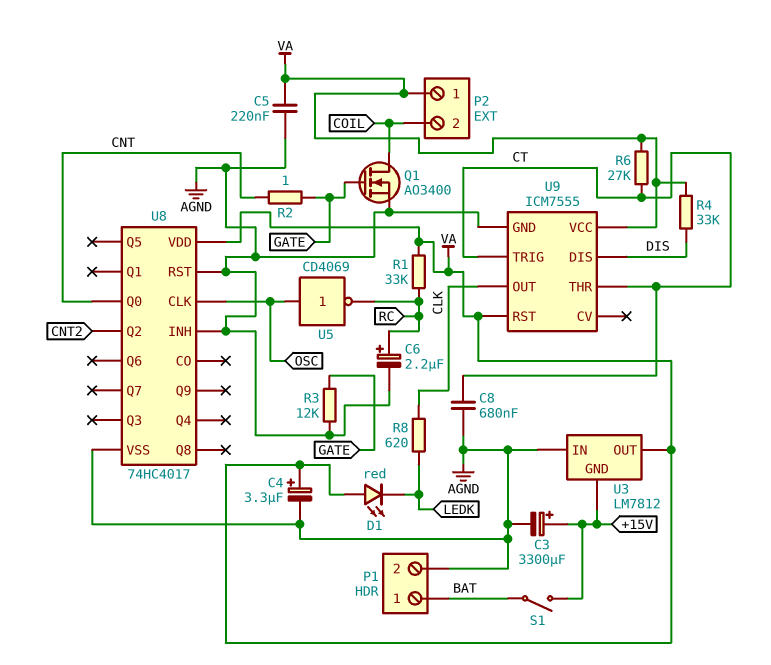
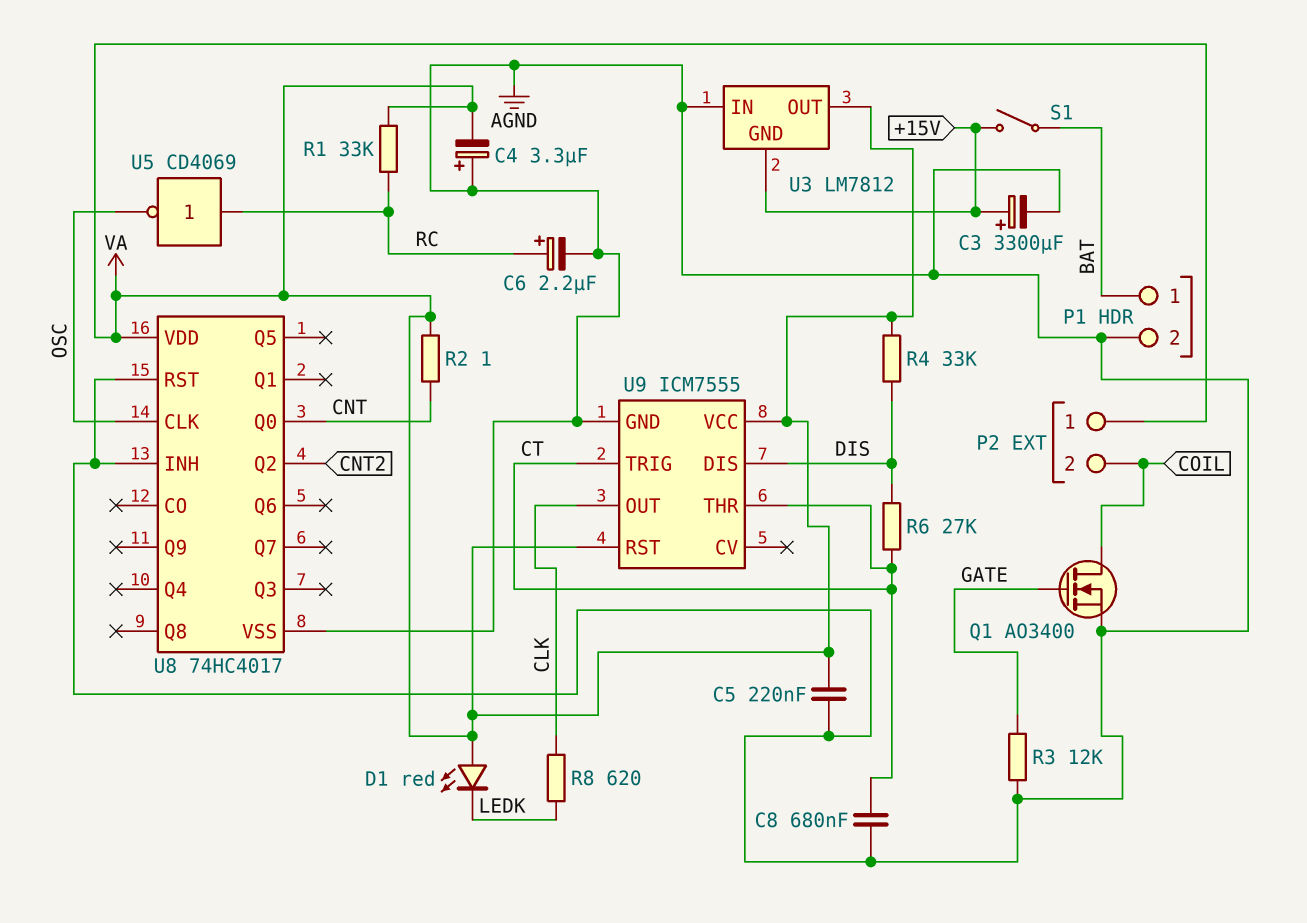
C4: 3.3uF (plus VA, minus AGND) -> 3.3uF (plus AGND, minus VA)
R2: 1 (CNT, GATE) -> 1 (CNT, VA)
R6: 27k (CT, VA) -> 27k (CT, DIS)
U5: NOT CD4069 (in OSC, out RC) -> NOT CD4069 (in RC, out OSC)

